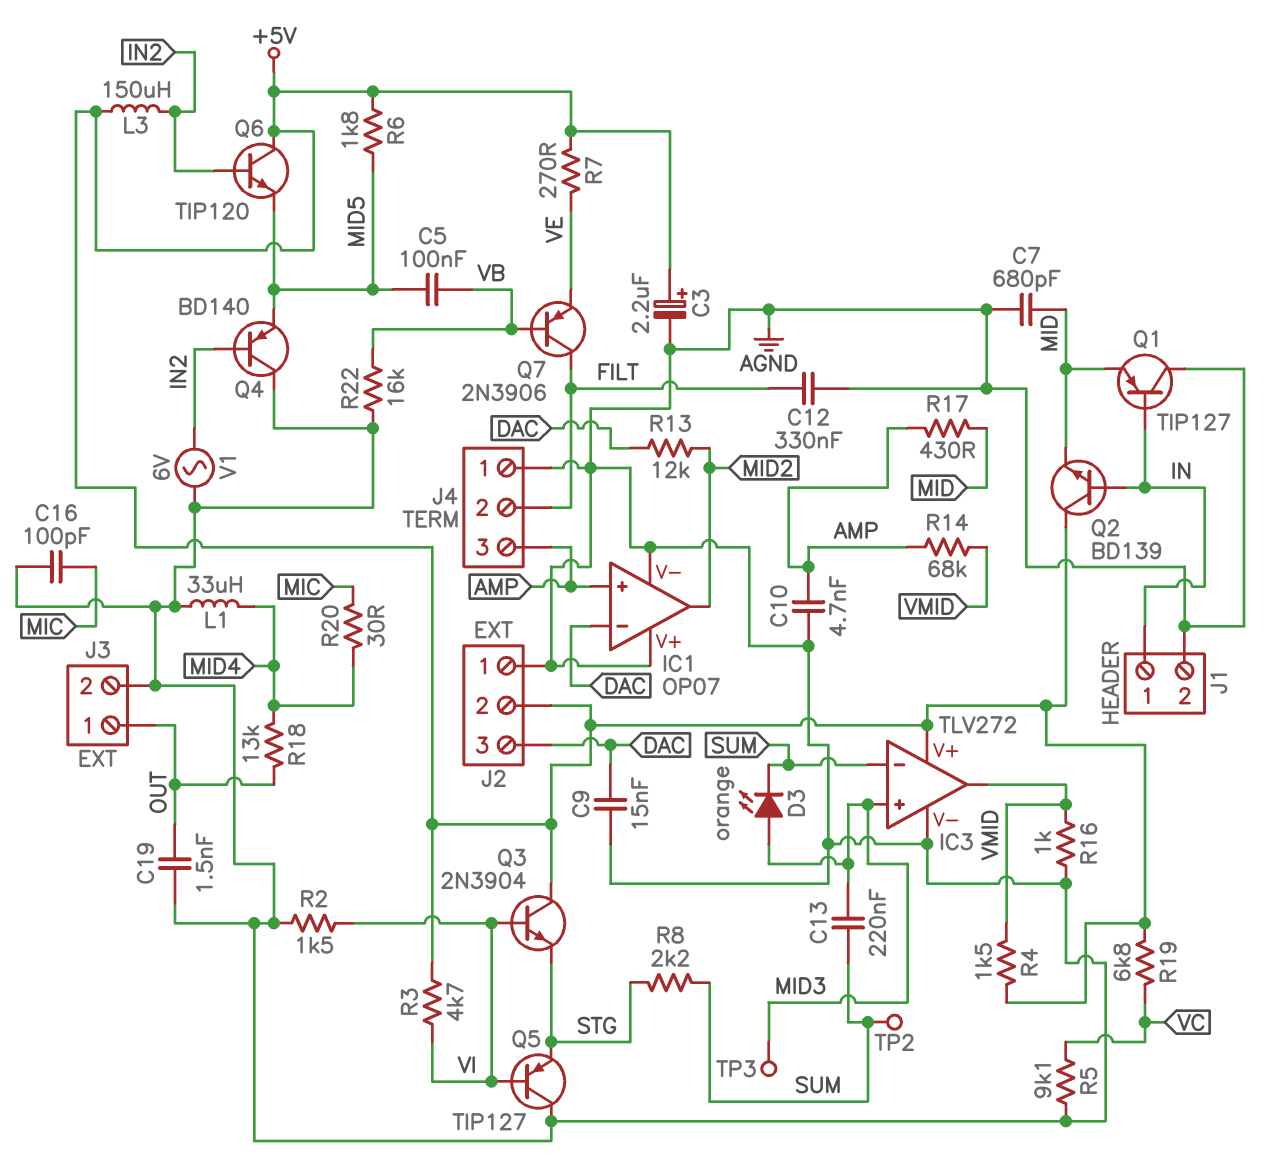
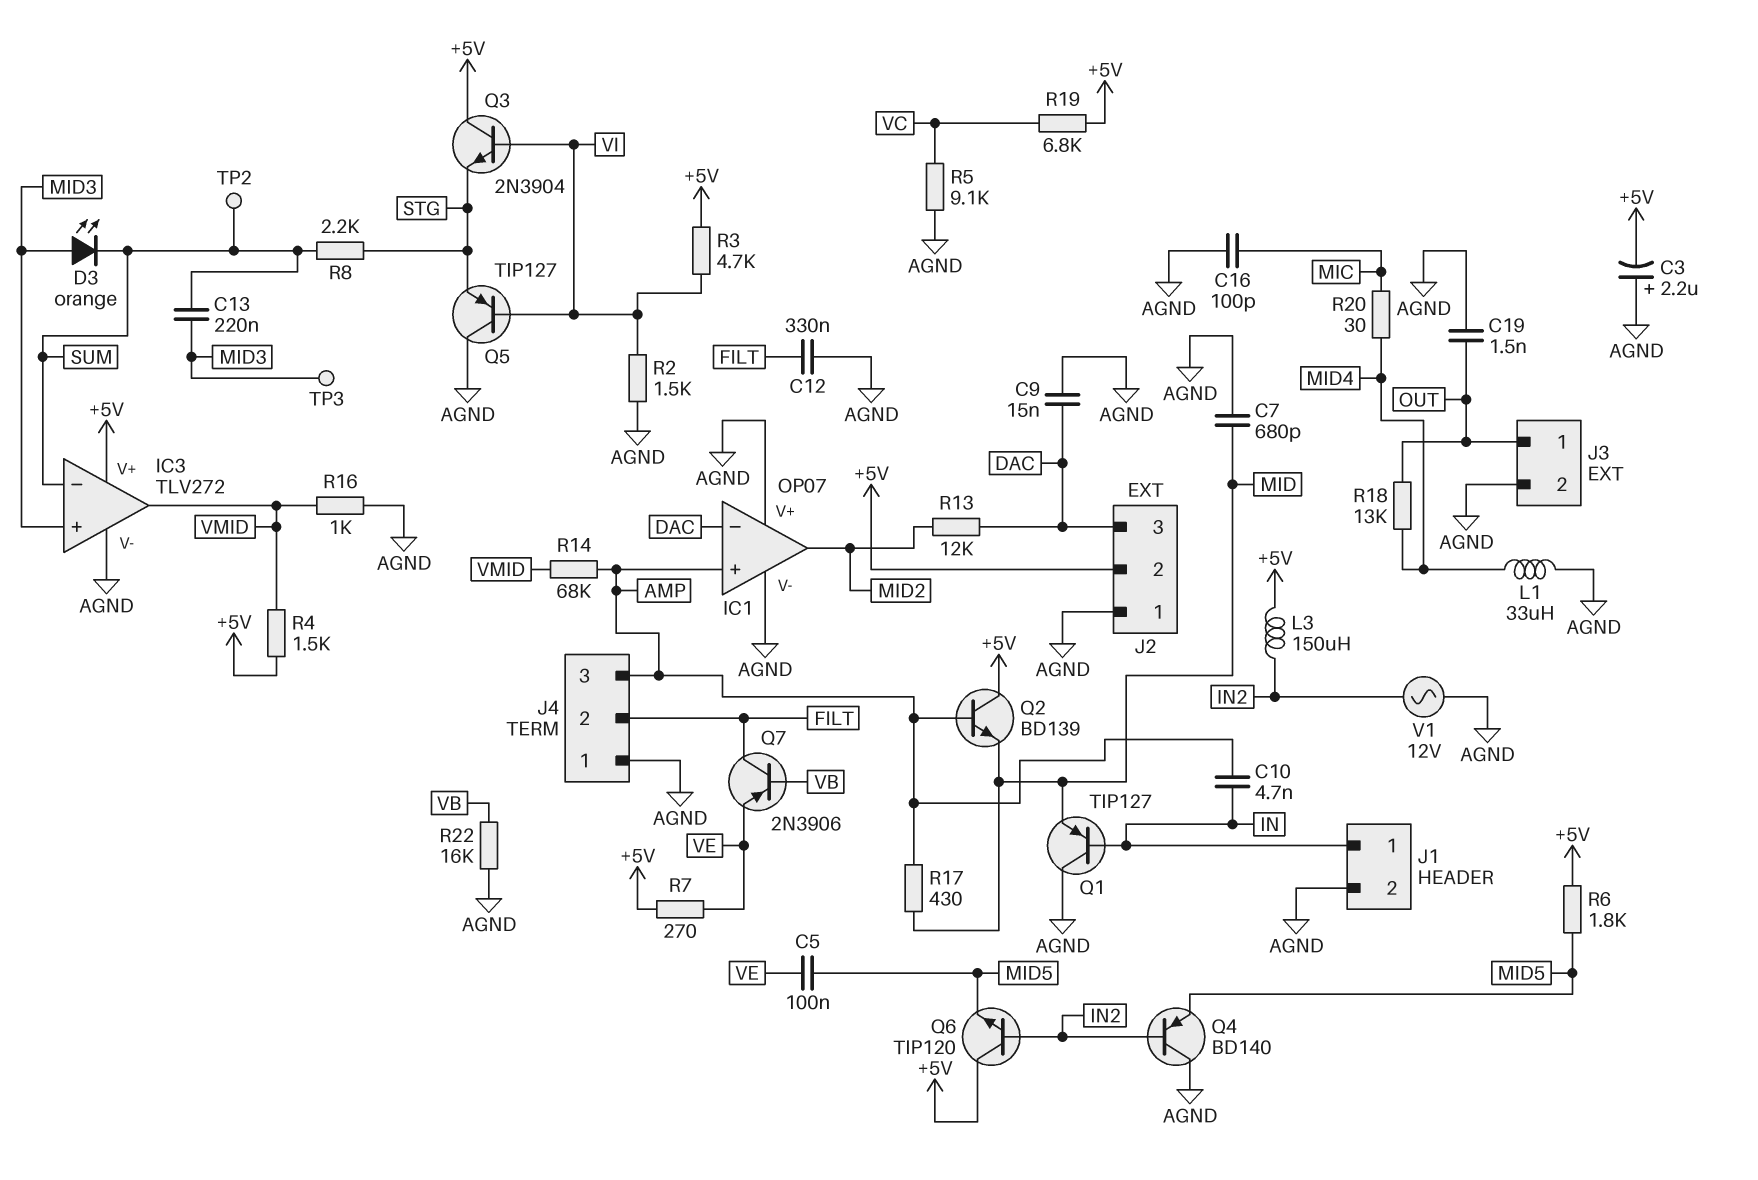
C3: 2.2uF (plus +5V, minus AGND) -> 2.2uF (plus AGND, minus +5V)
C5: 100nF (MID5, VB) -> 100nF (MID5, VE)
C10: 4.7nF (AGND, AMP) -> 4.7nF (AMP, IN)
Q2: NPN BD139 (B IN, C +5V, E MID) -> NPN BD139 (B AMP, C +5V, E MID)
V1: AC 6V (AGND, IN2) -> AC 12V (AGND, IN2)

